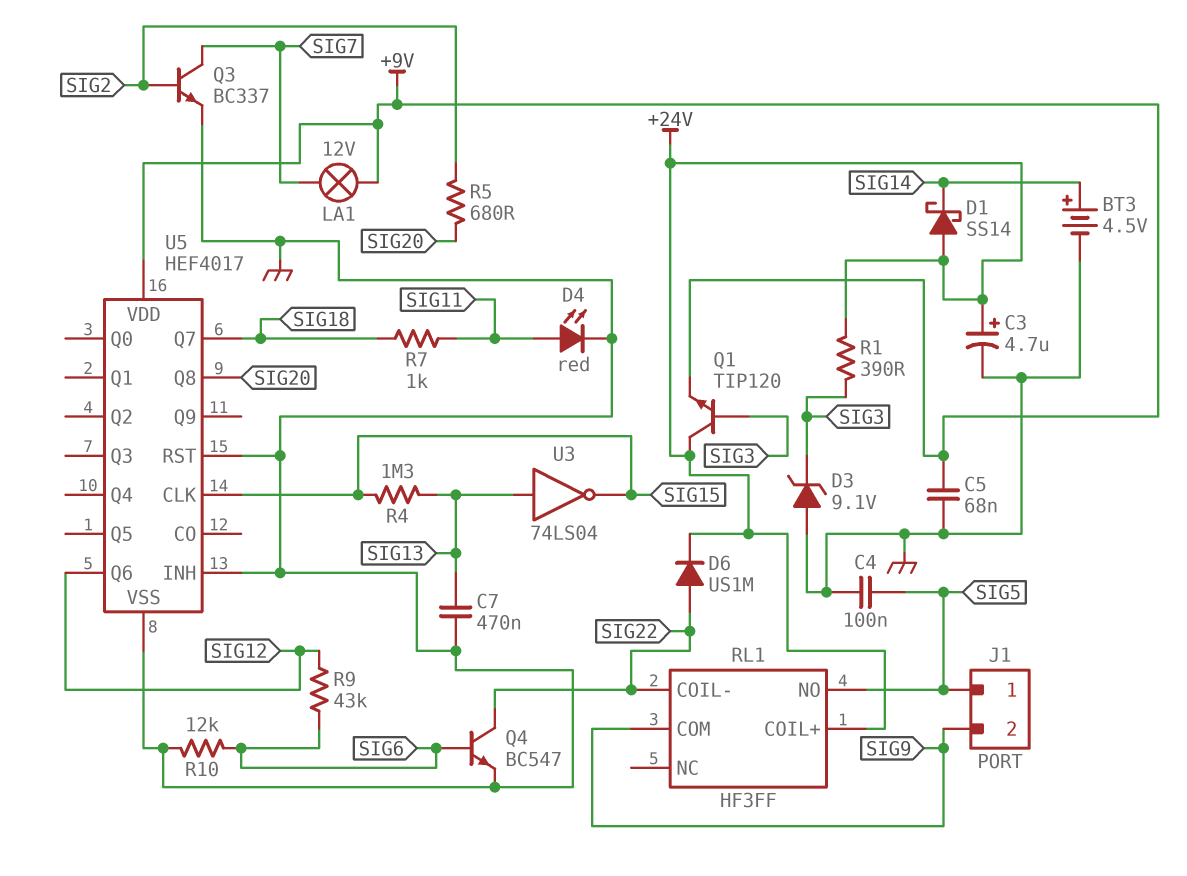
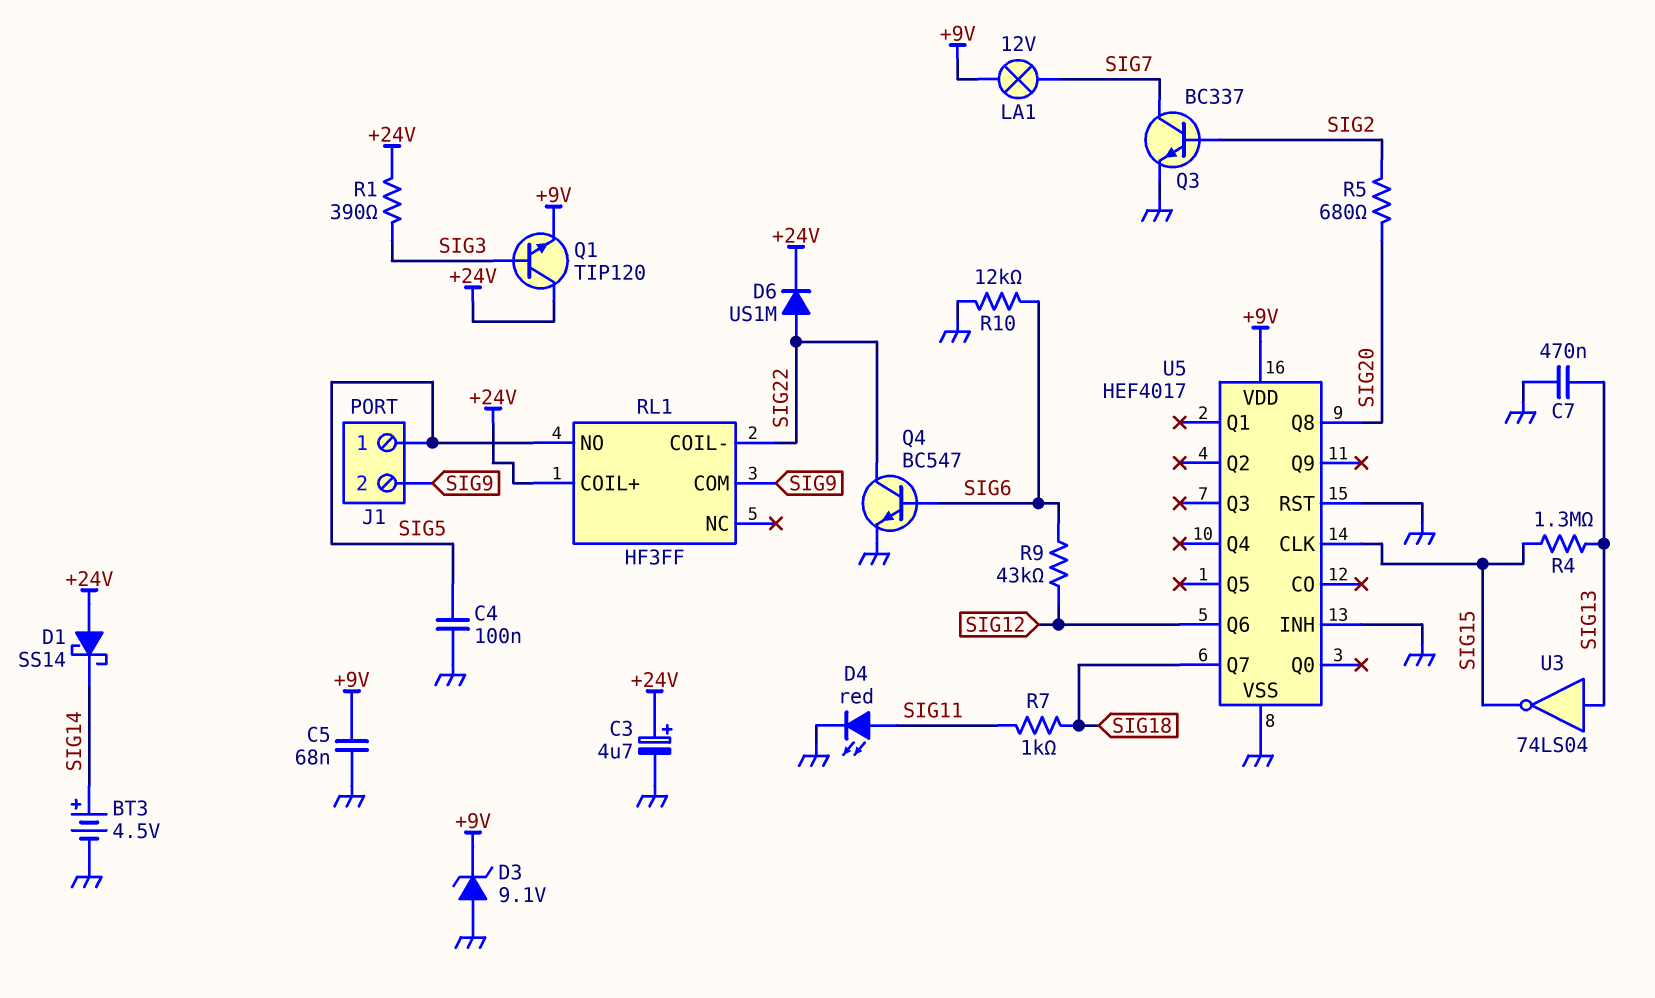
D3: zener 9.1V (A GND, K SIG3) -> zener 9.1V (A GND, K +9V)

